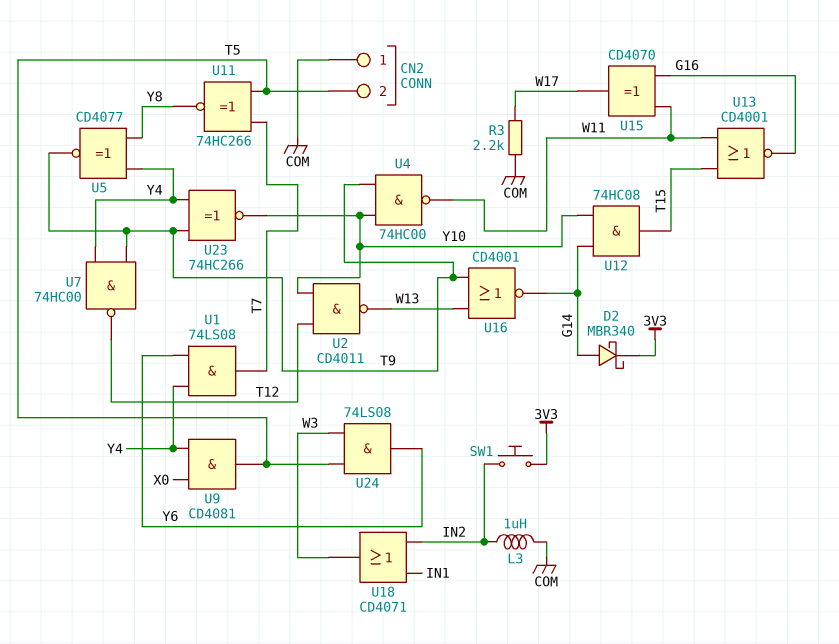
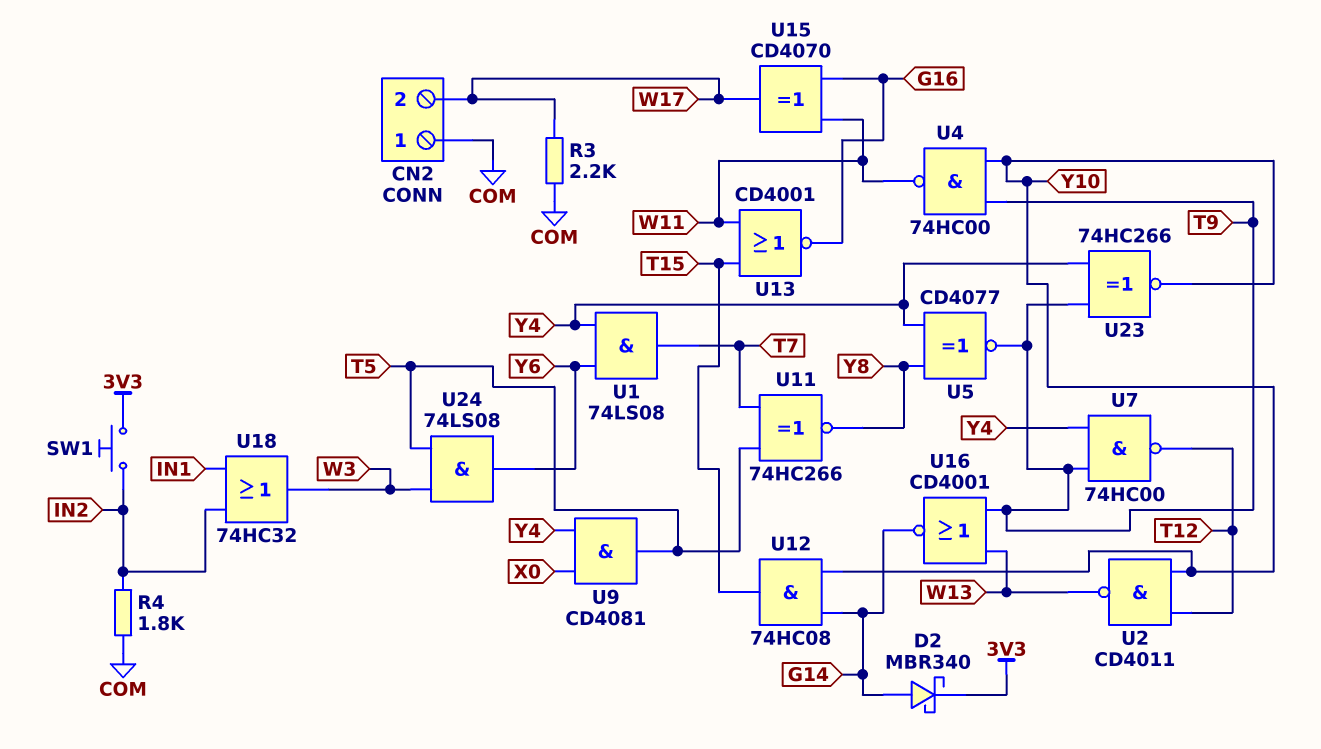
CN2 pin 2: T5 -> W17
L3: 1uH (COM, IN2) -> none
R4: none -> 1.8k (COM, IN2)
U18: OR CD4071 (in IN1, in IN2, out W3) -> OR 74HC32 (in IN1, in IN2, out W3)

